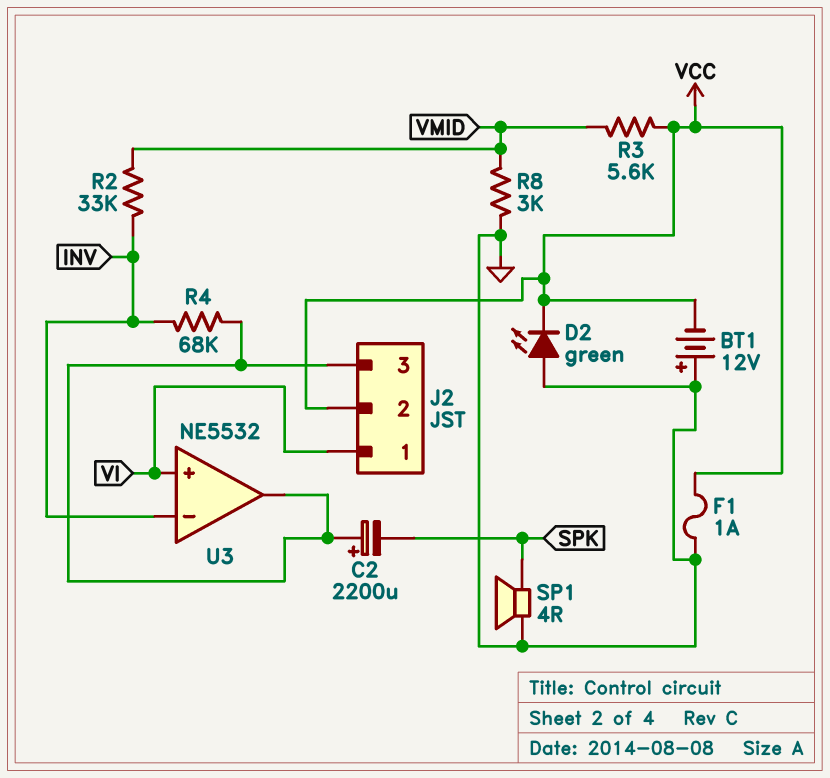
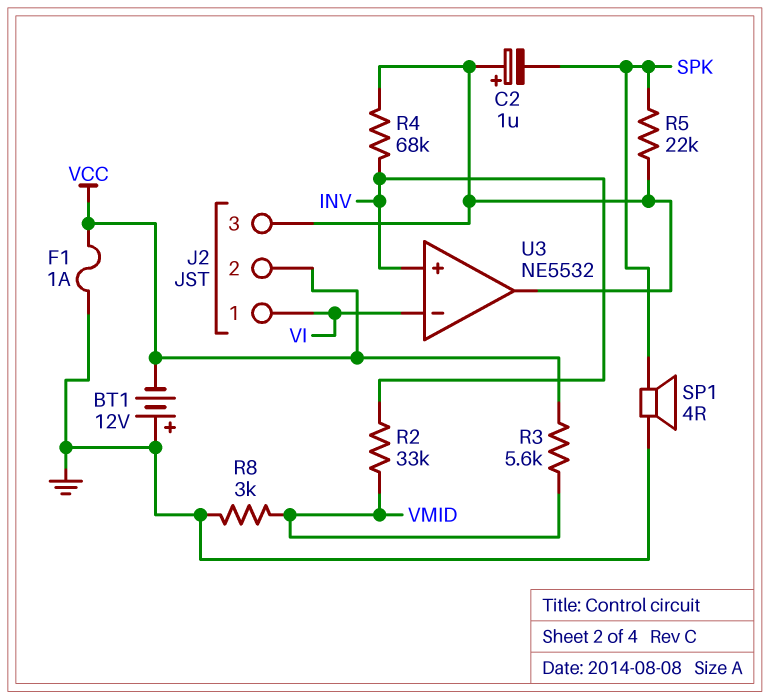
C2: 2200uF (plus J2/3, minus SPK) -> 1uF (plus J2/3, minus SPK)
D2: LED green (A GND, K VCC) -> none
R5: none -> 22k (J2/3, SPK)
U3 pin in+: VI -> INV
U3 pin in-: INV -> VI

